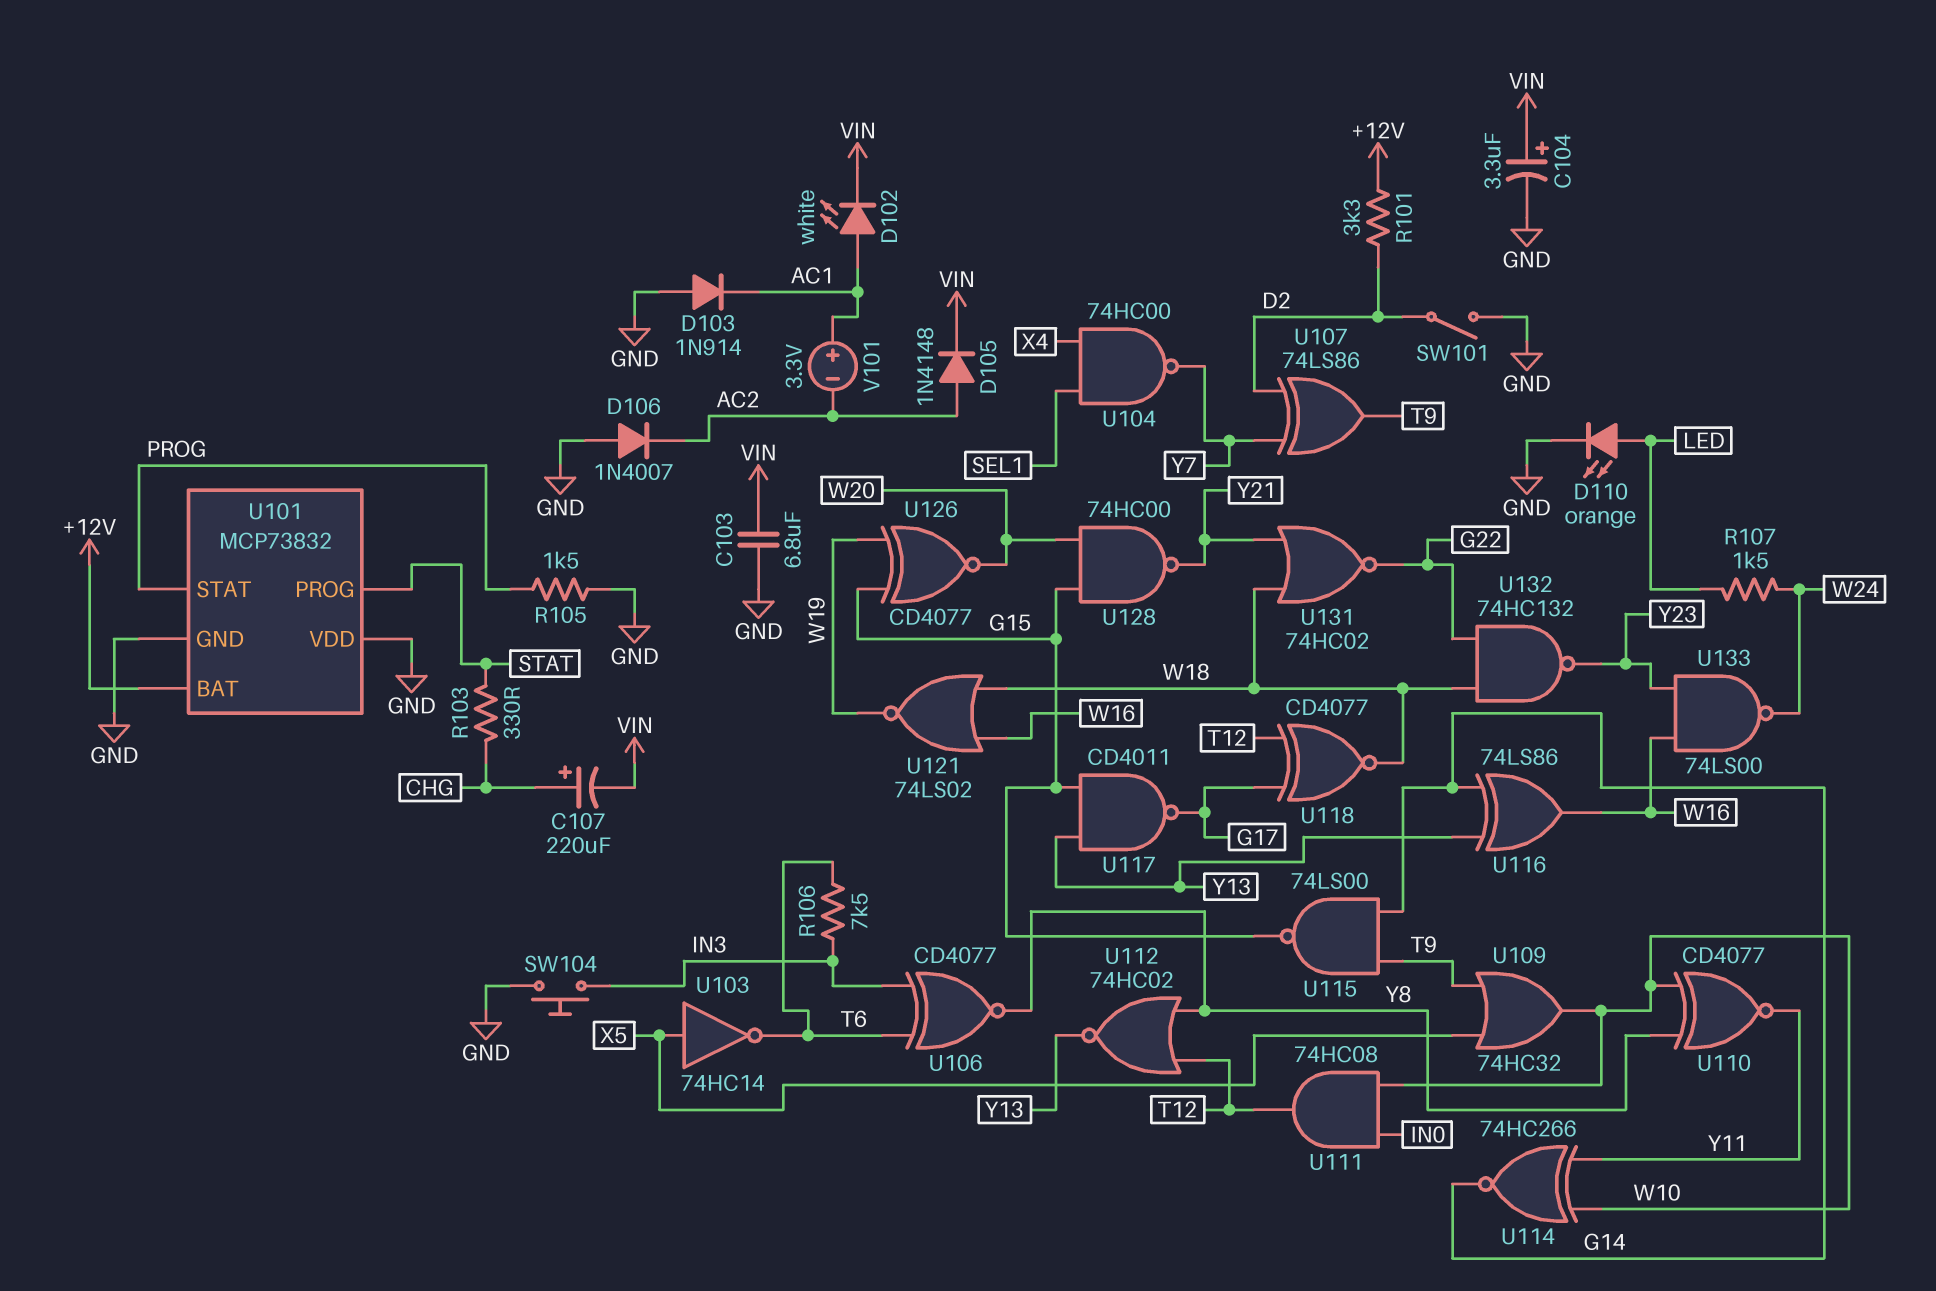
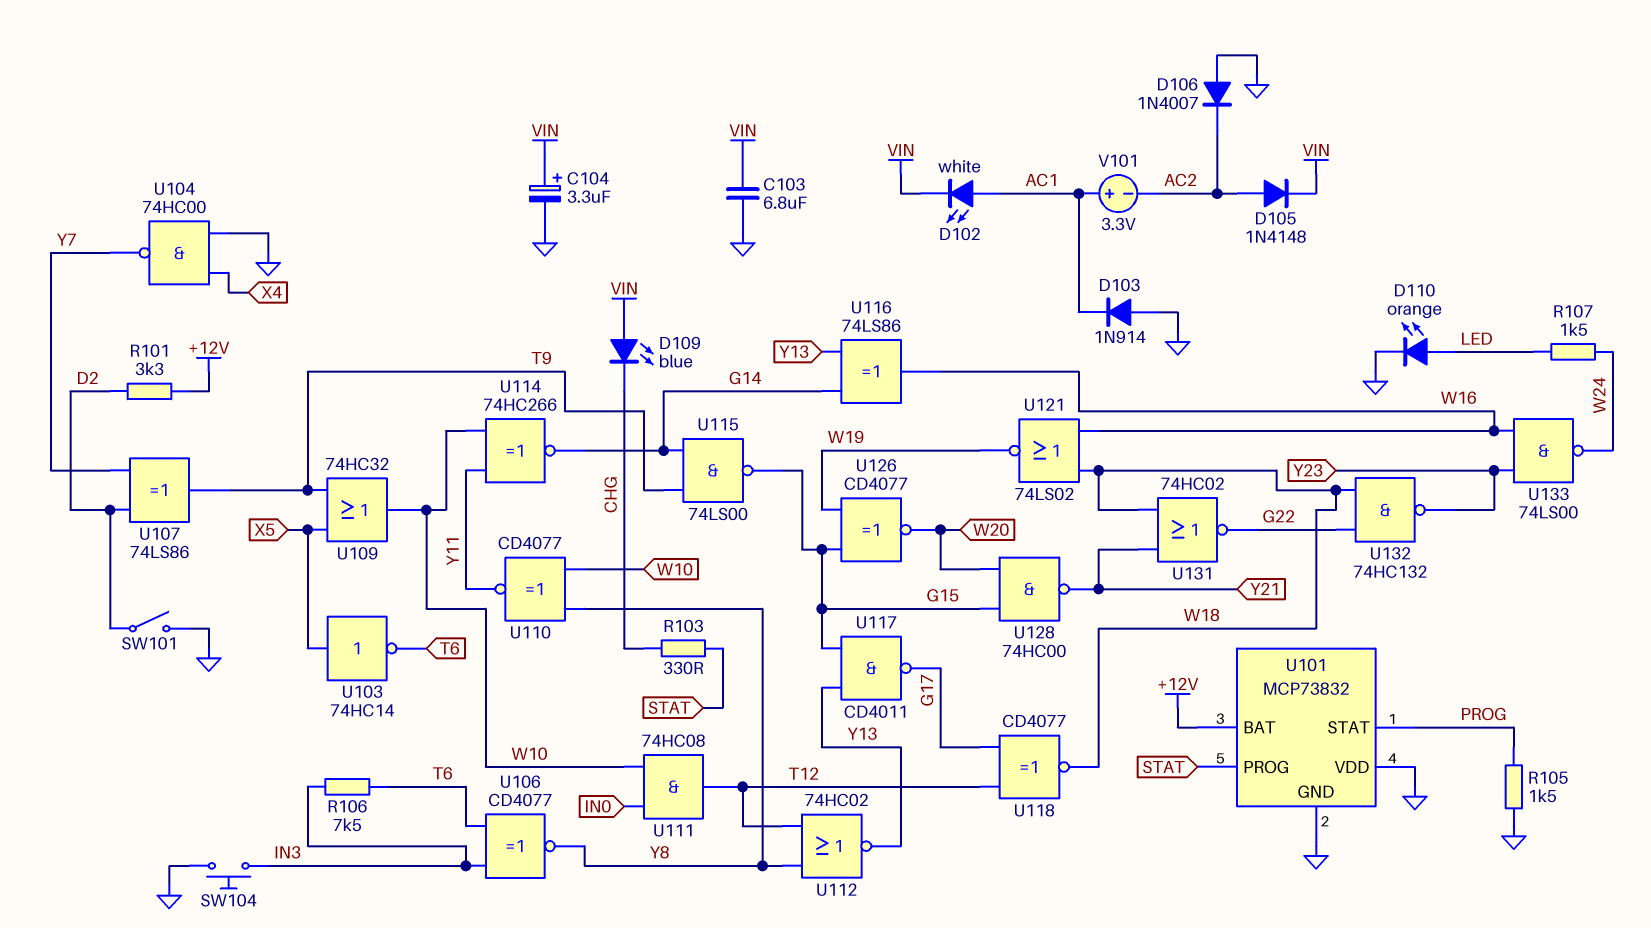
C107: 220uF (plus CHG, minus VIN) -> none
D109: none -> LED blue (A VIN, K CHG)
U104: NAND 74HC00 (in SEL1, in X4, out Y7) -> NAND 74HC00 (in GND, in X4, out Y7)

